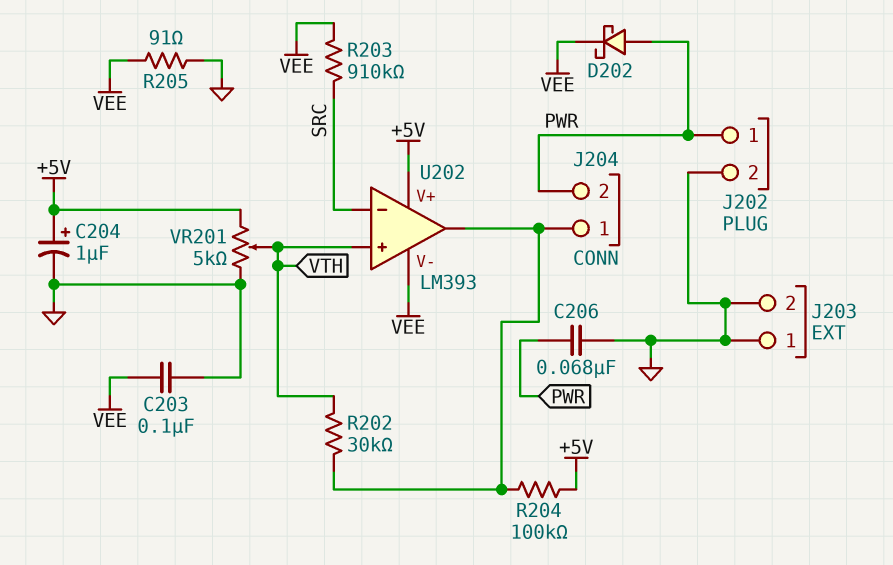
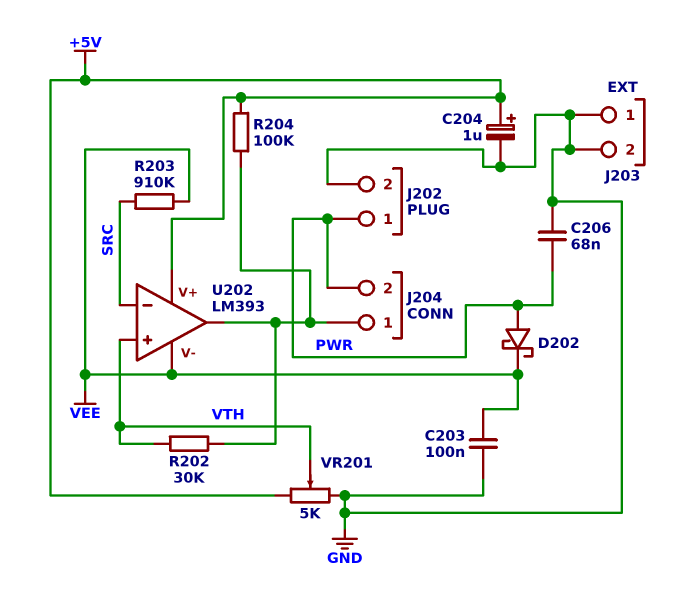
R205: 91 (GND, VEE) -> none

